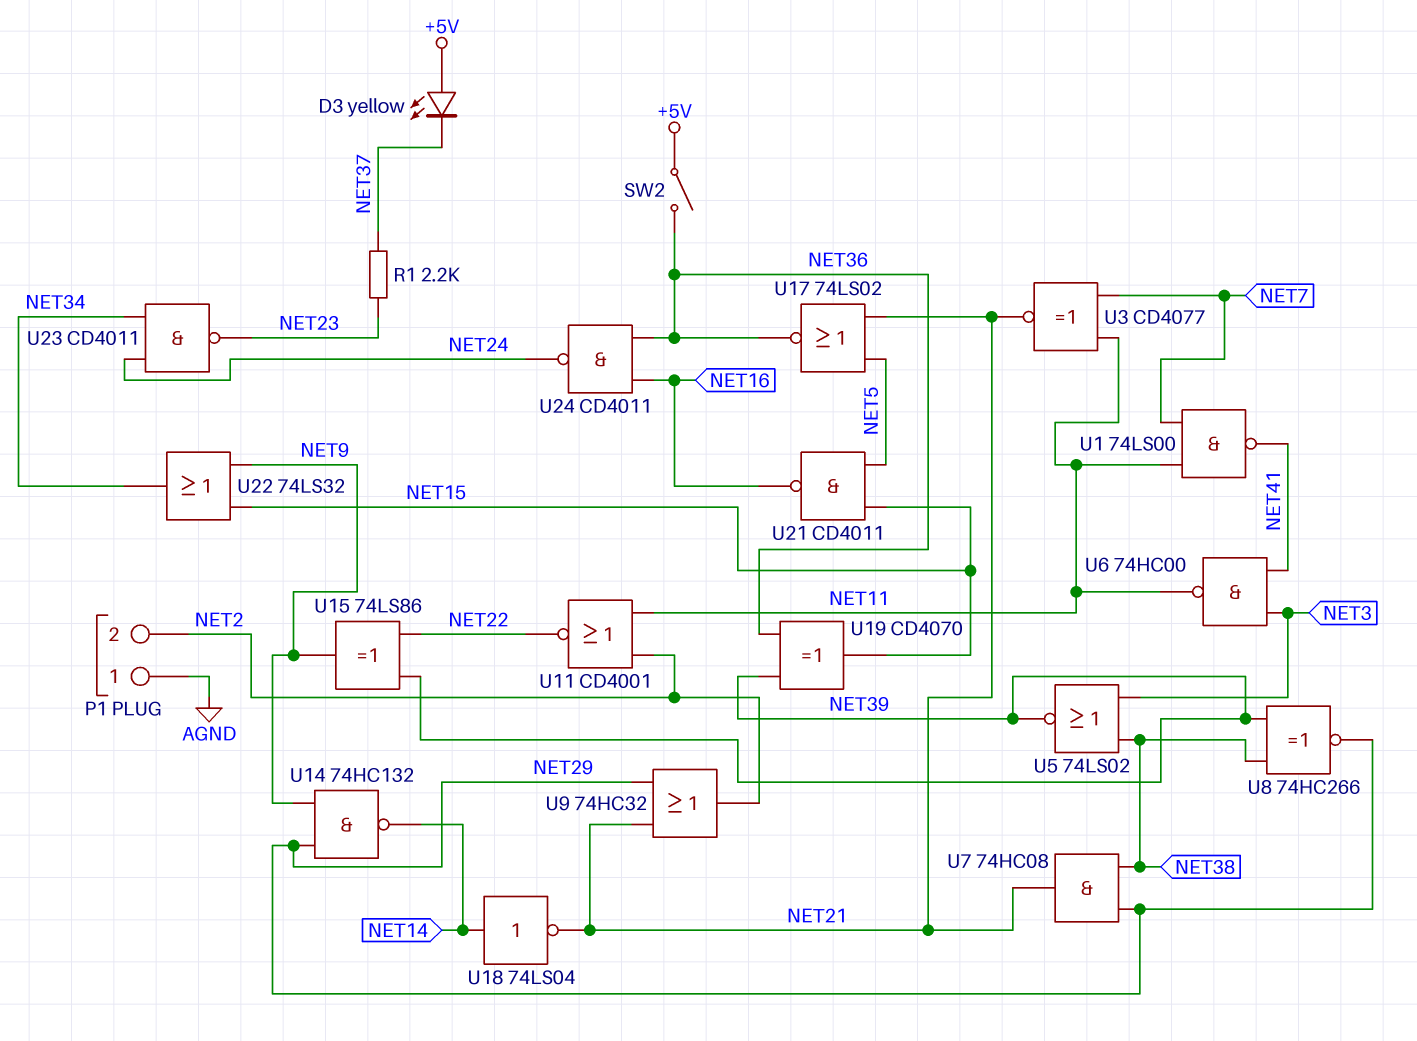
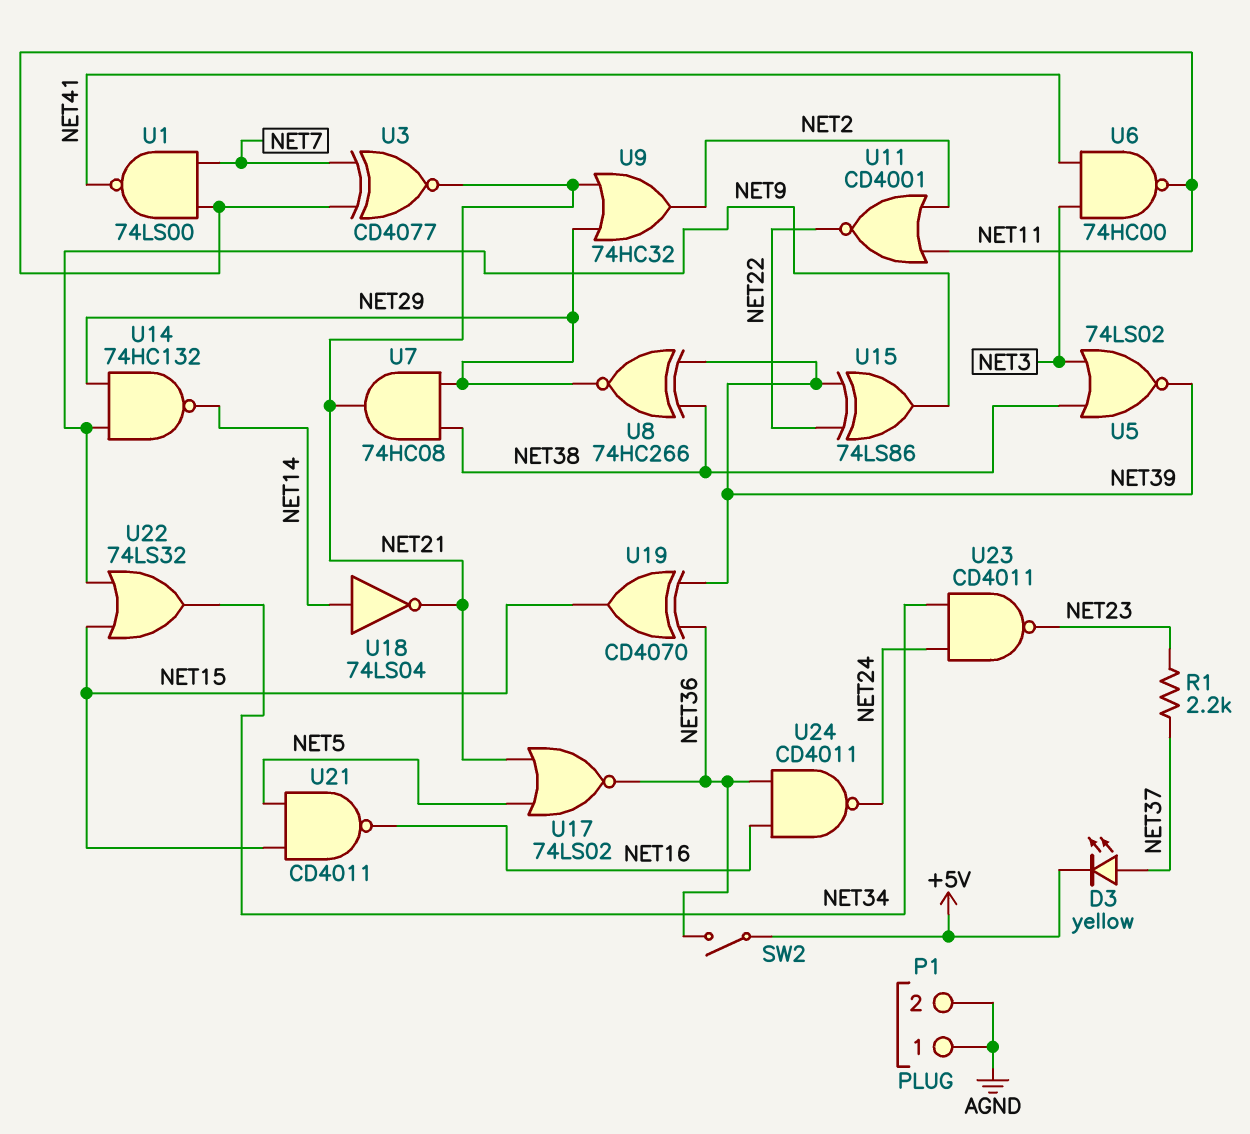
D3: LED yellow (A +5V, K NET37) -> LED yellow (A NET37, K +5V)
P1 pin 2: NET2 -> AGND

